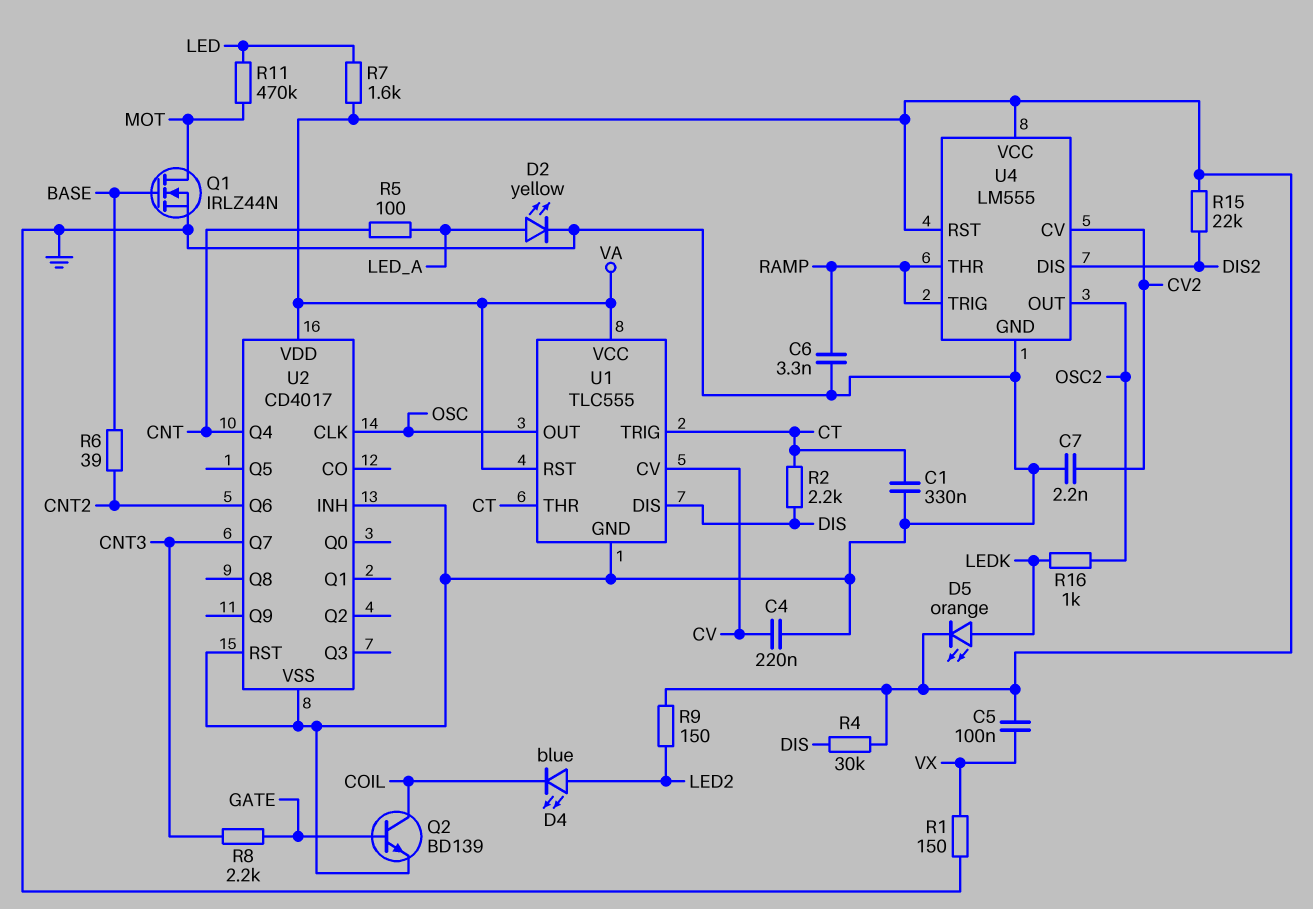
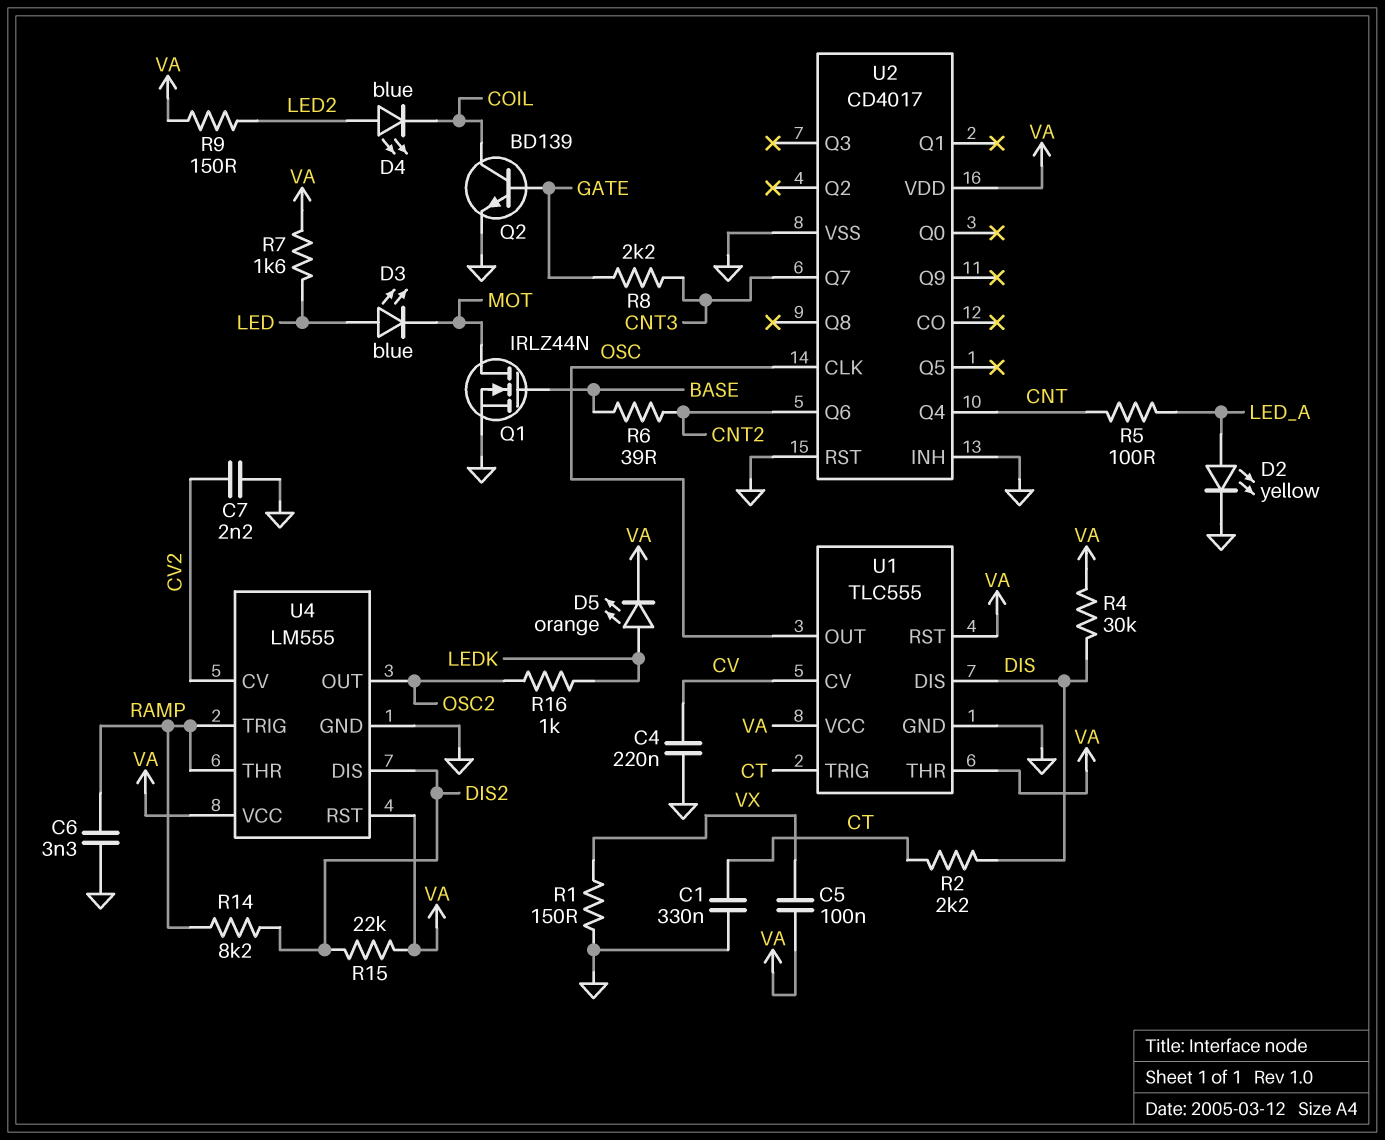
D3: none -> LED blue (A LED, K MOT)
R11: 470k (LED, MOT) -> none
R14: none -> 8.2k (DIS2, RAMP)
U1 pin THR: CT -> VA

